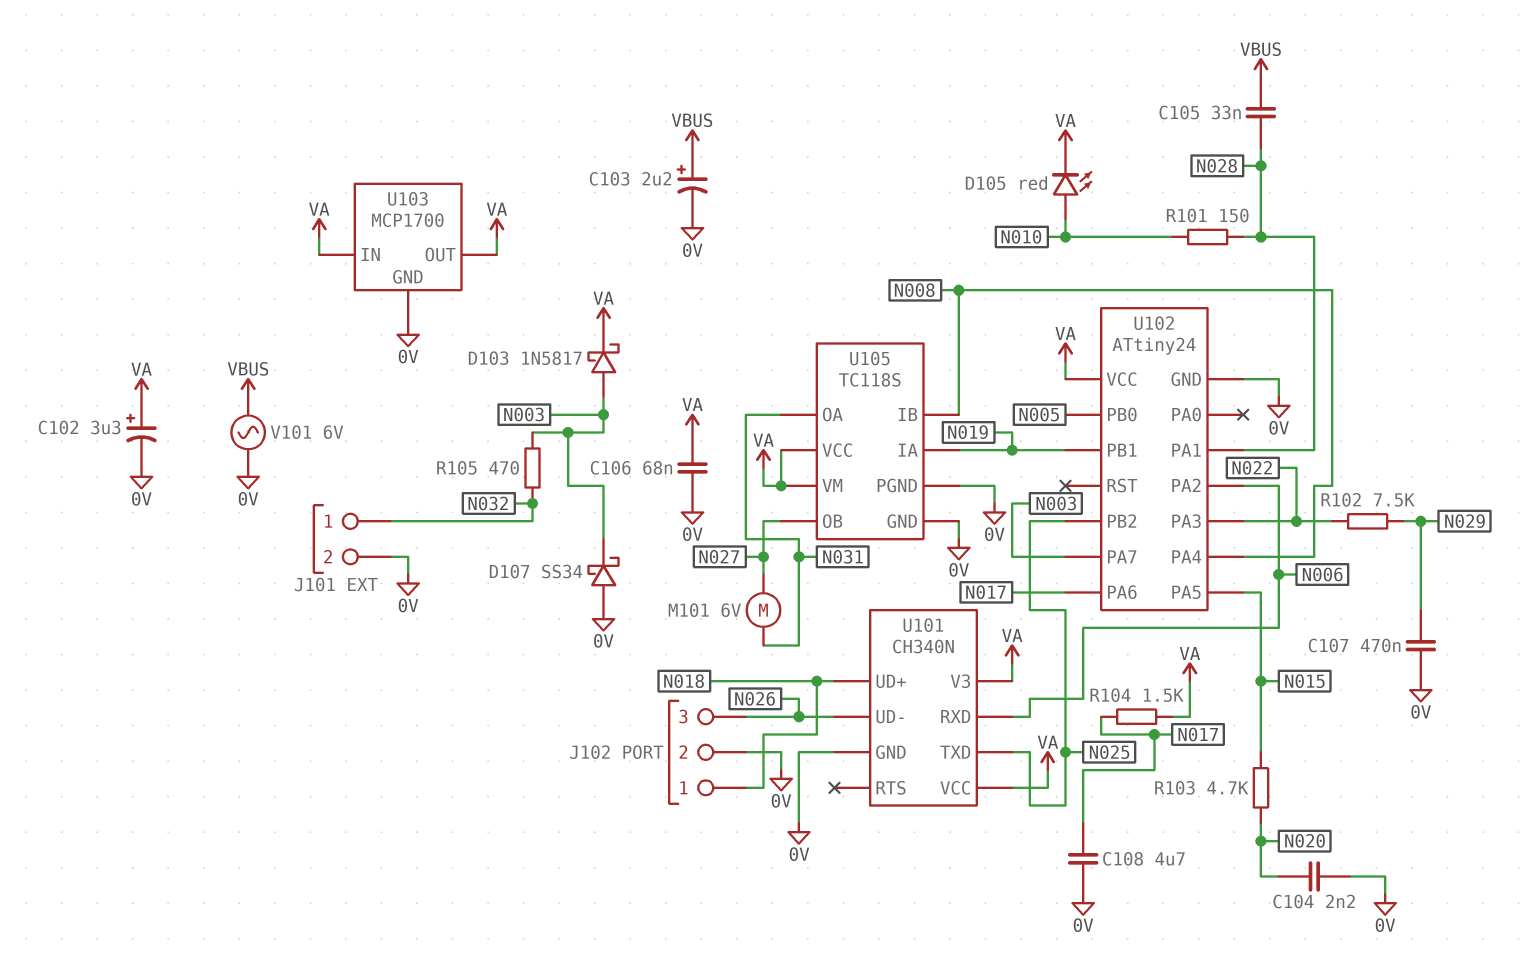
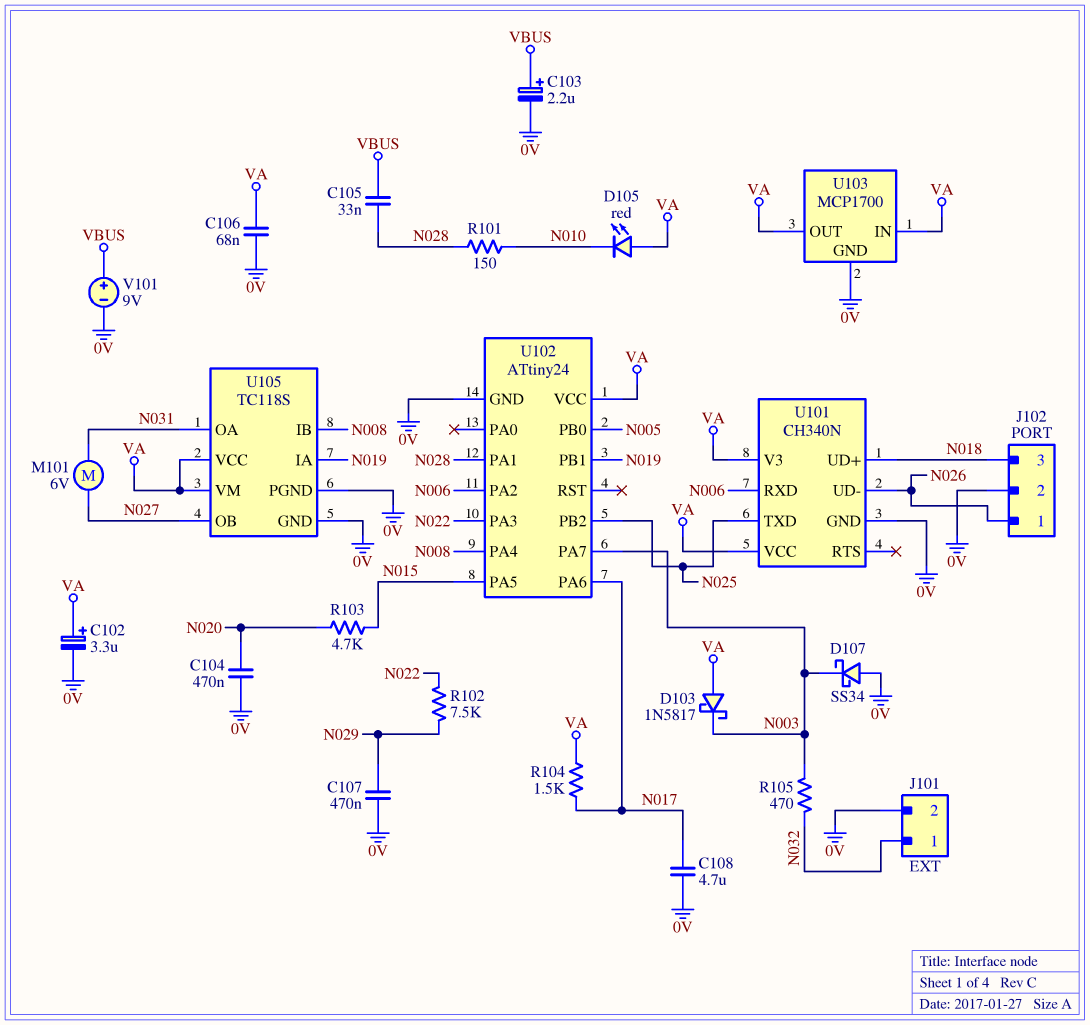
C104: 2.2nF (0V, N020) -> 470nF (0V, N020)
D103: schottky 1N5817 (A N003, K VA) -> schottky 1N5817 (A VA, K N003)
D105: LED red (A N010, K VA) -> LED red (A VA, K N010)
J102 pin 1: N018 -> N026
J102 pin 3: N026 -> N018
V101: AC 6V (0V, VBUS) -> 9V (plus VBUS, minus 0V)

